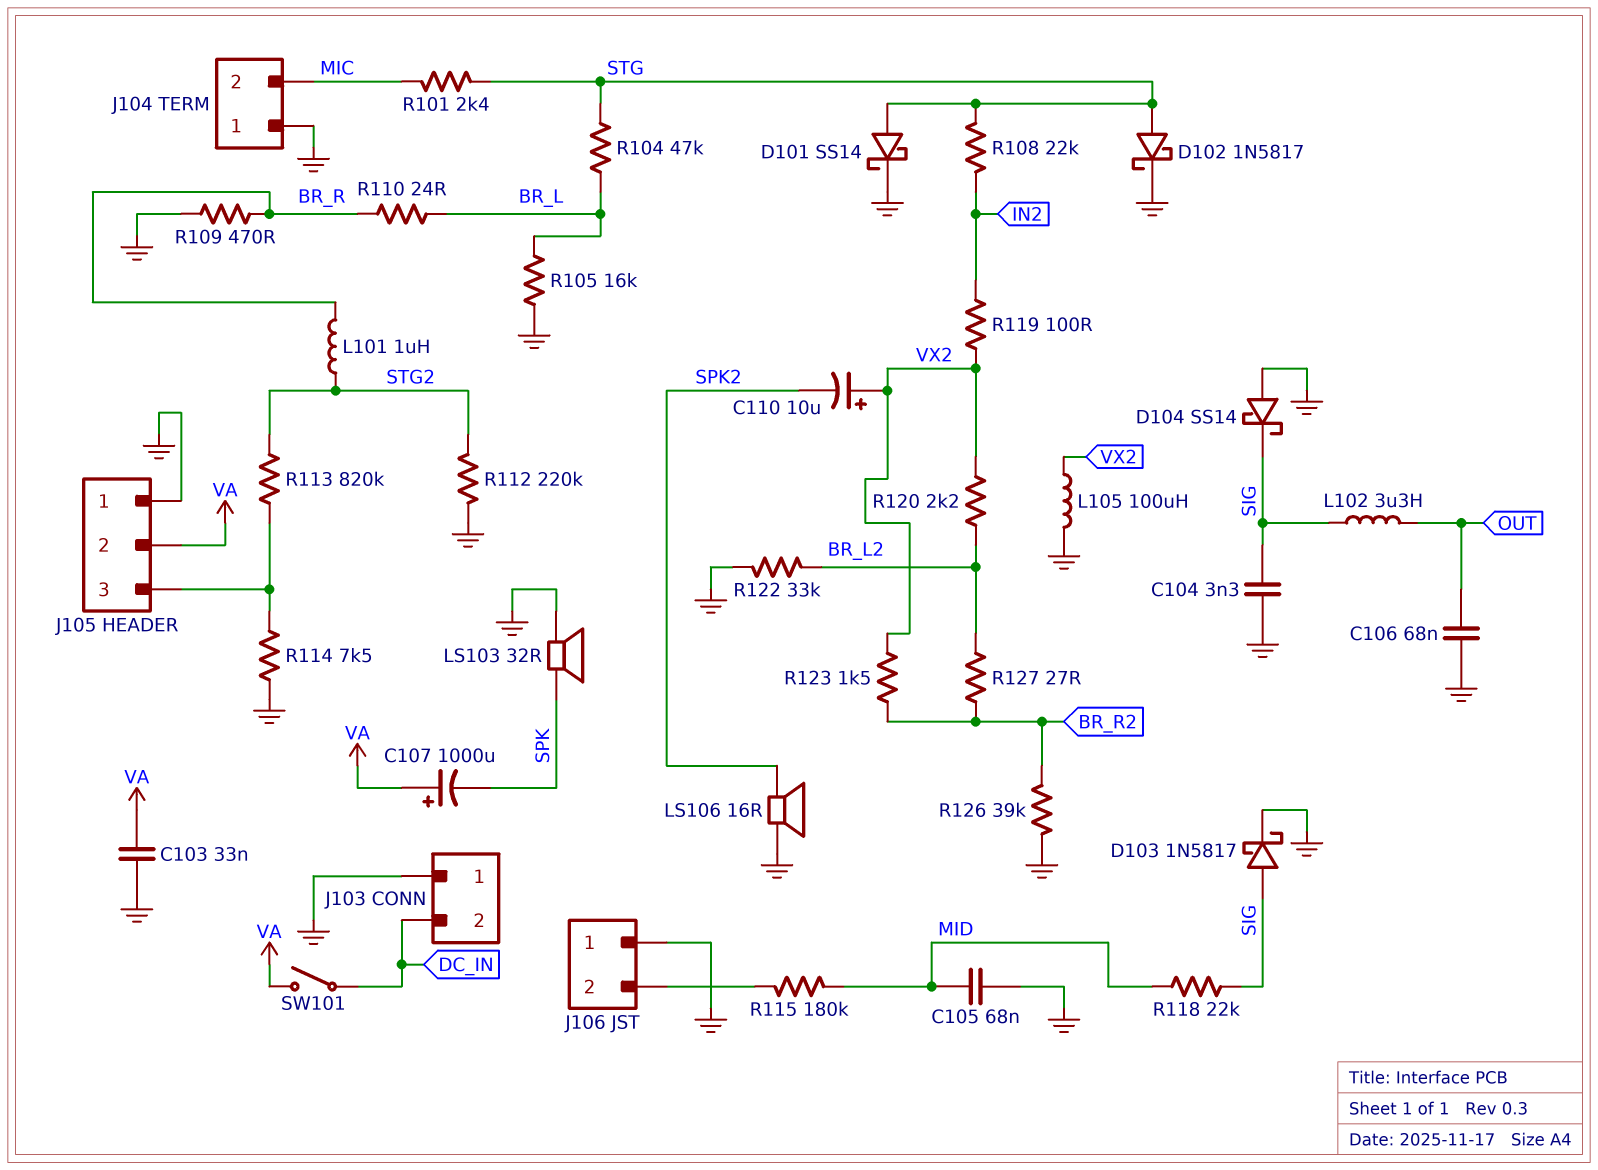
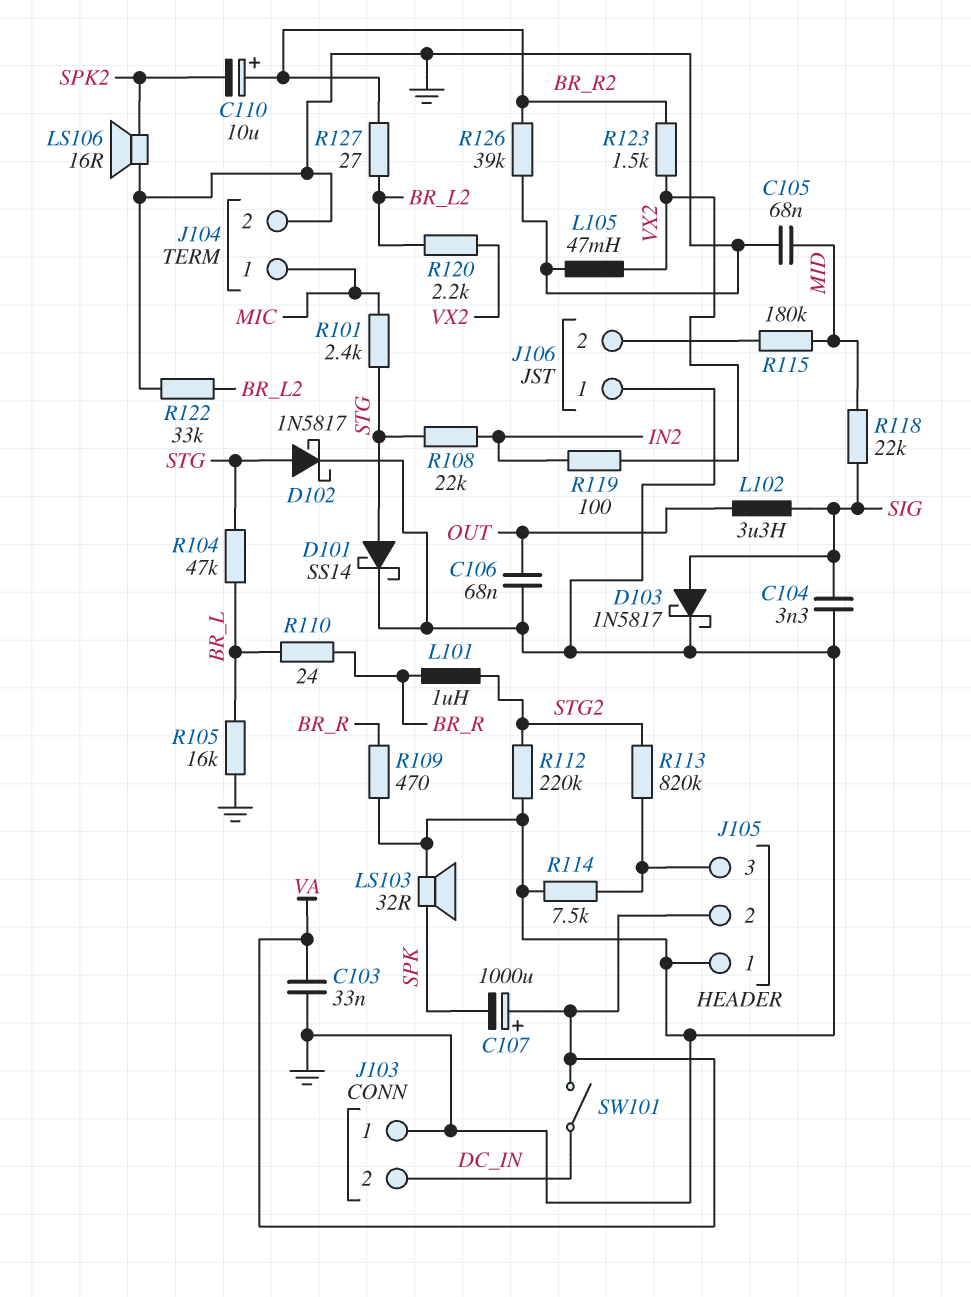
C110: 10uF (plus VX2, minus SPK2) -> 10uF (plus BR_R2, minus SPK2)
D104: schottky SS14 (A GND, K SIG) -> none
J104 pin 1: GND -> MIC
J104 pin 2: MIC -> GND
L105: 100uH (GND, VX2) -> 47mH (GND, VX2)

